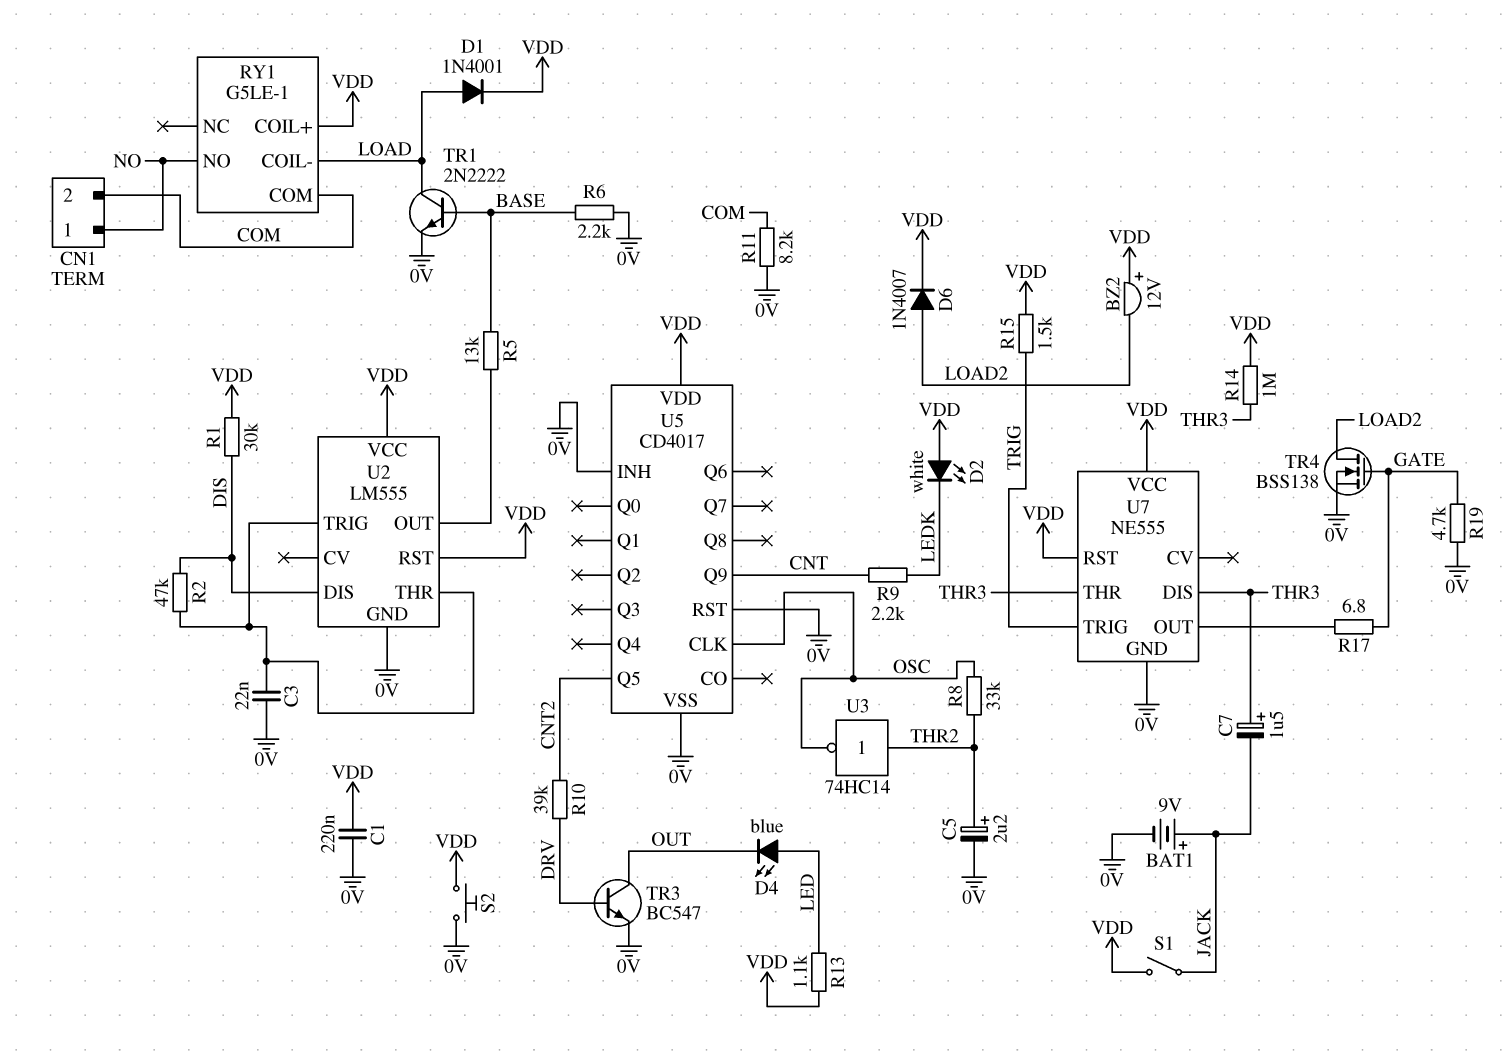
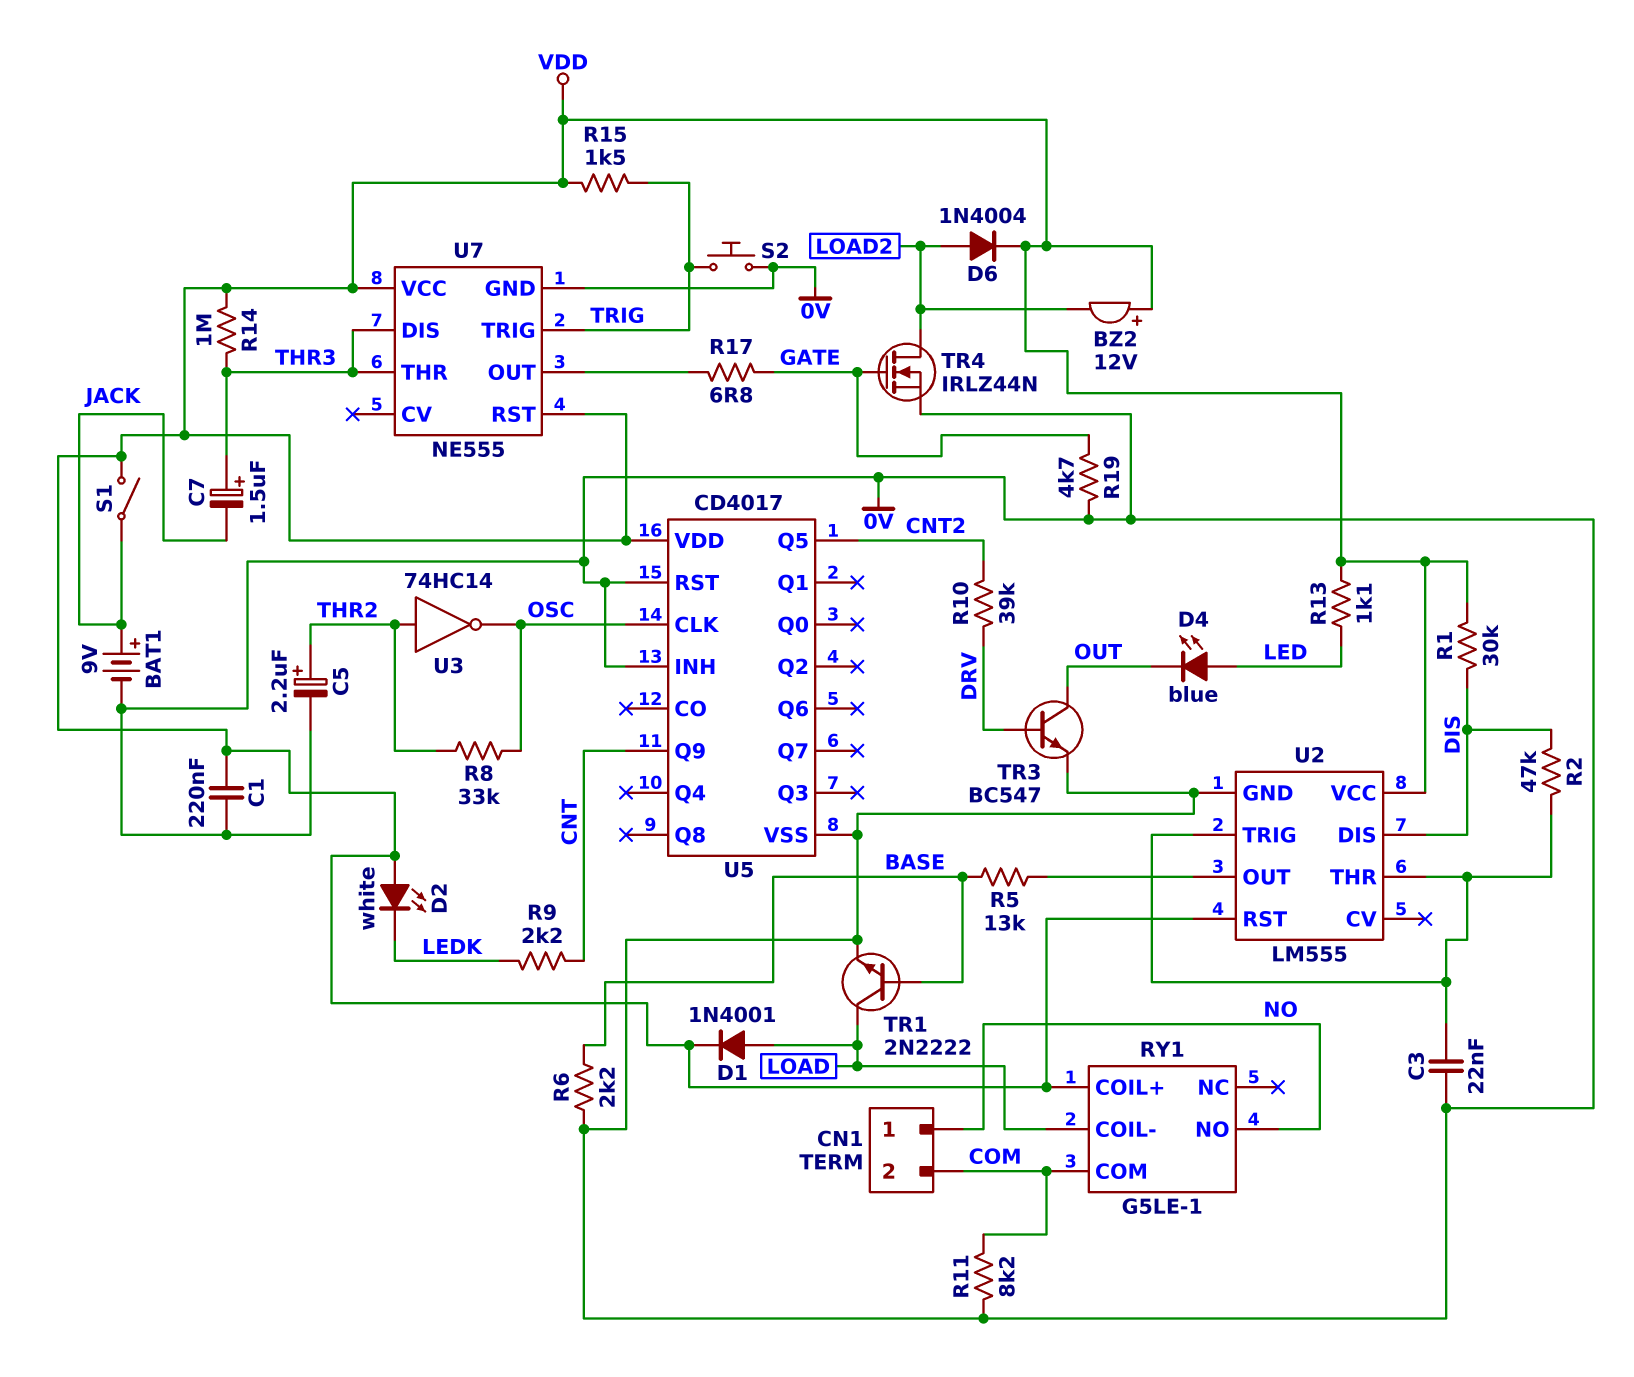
D6: diode 1N4007 (A LOAD2, K VDD) -> diode 1N4004 (A LOAD2, K VDD)
S2: button (0V, VDD) -> button (0V, TRIG)
TR4: NMOS BSS138 (G GATE, D LOAD2, S 0V) -> NMOS IRLZ44N (G GATE, D LOAD2, S 0V)

